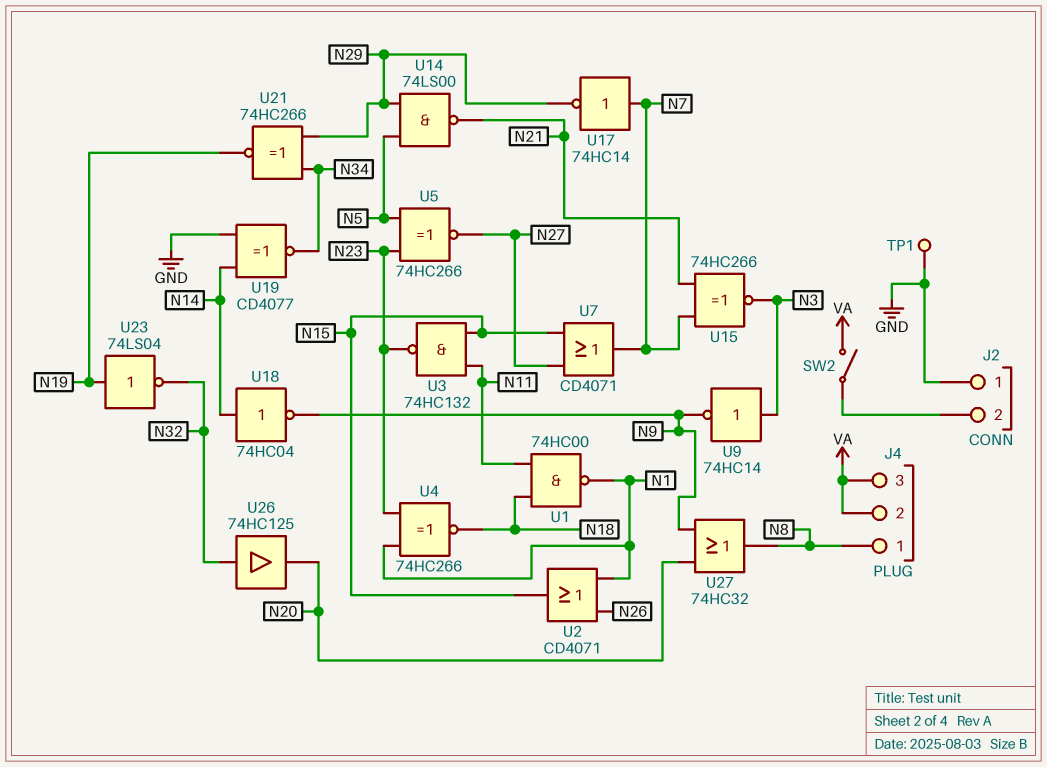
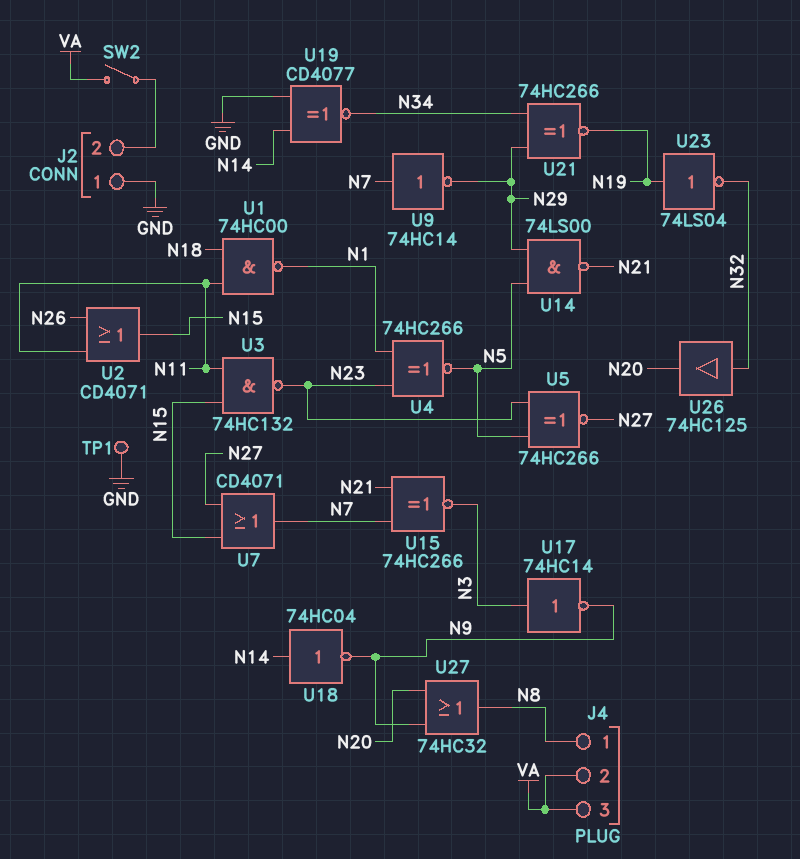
U2: OR CD4071 (in N1, in N26, out N15) -> OR CD4071 (in N11, in N26, out N15)
U4: XNOR 74HC266 (in N1, in N23, out N18) -> XNOR 74HC266 (in N1, in N23, out N5)
U9: NOT 74HC14 (in N3, out N9) -> NOT 74HC14 (in N7, out N29)
U17: NOT 74HC14 (in N7, out N29) -> NOT 74HC14 (in N3, out N9)

